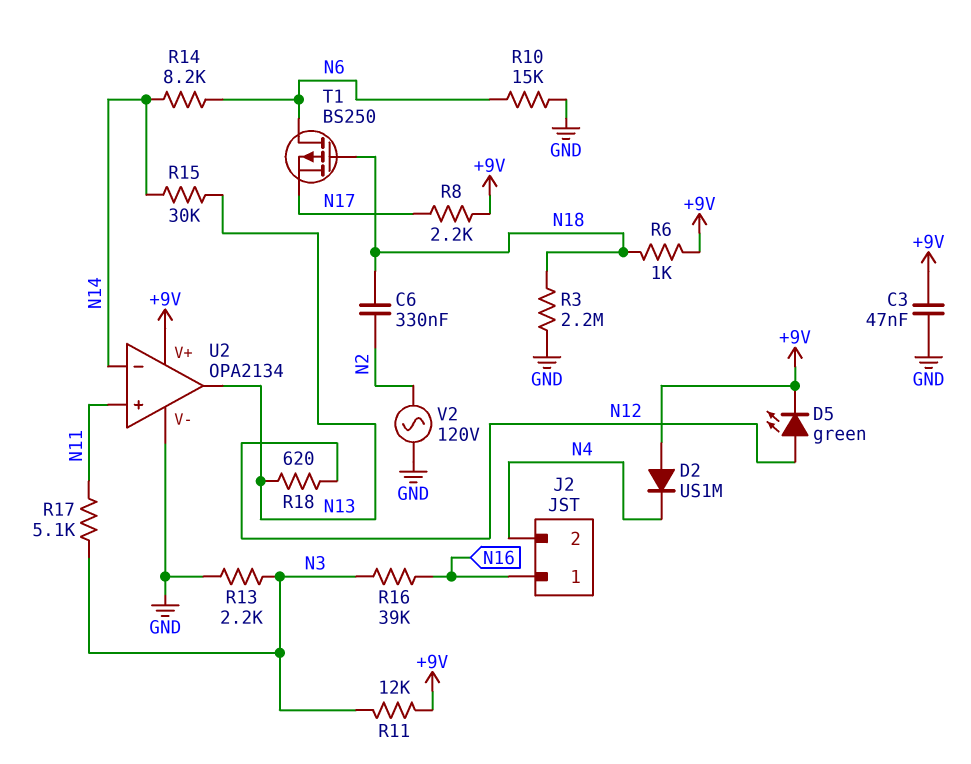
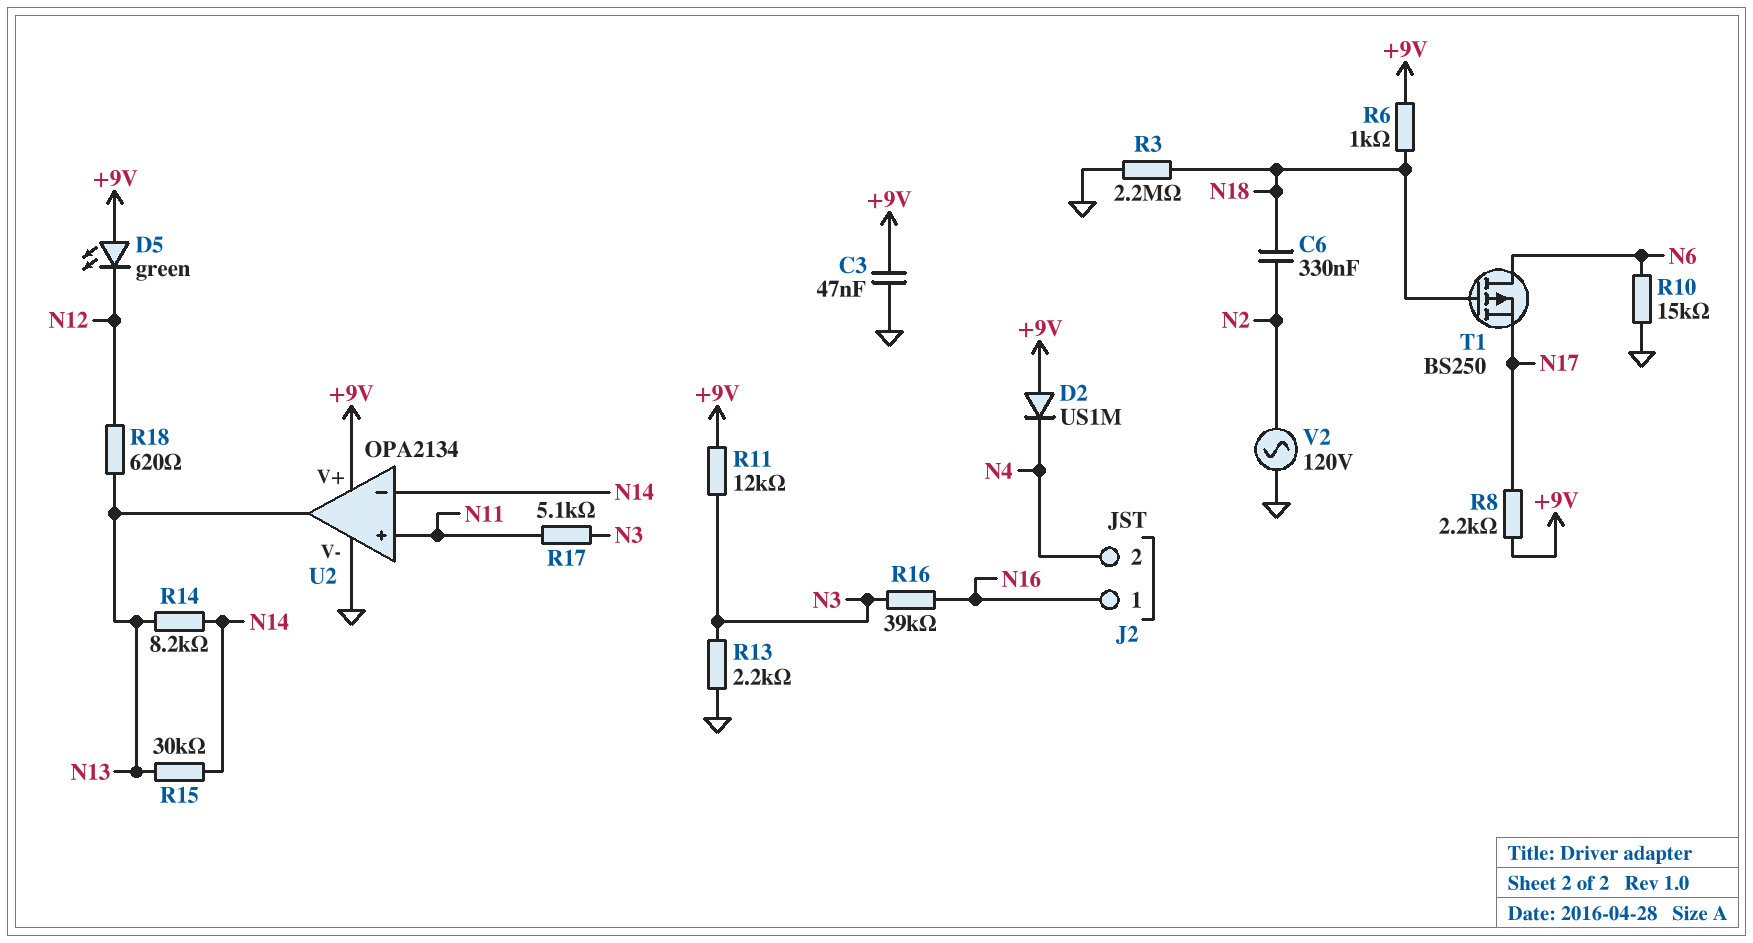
D5: LED green (A N12, K +9V) -> LED green (A +9V, K N12)
R14: 8.2k (N6, N14) -> 8.2k (N13, N14)

